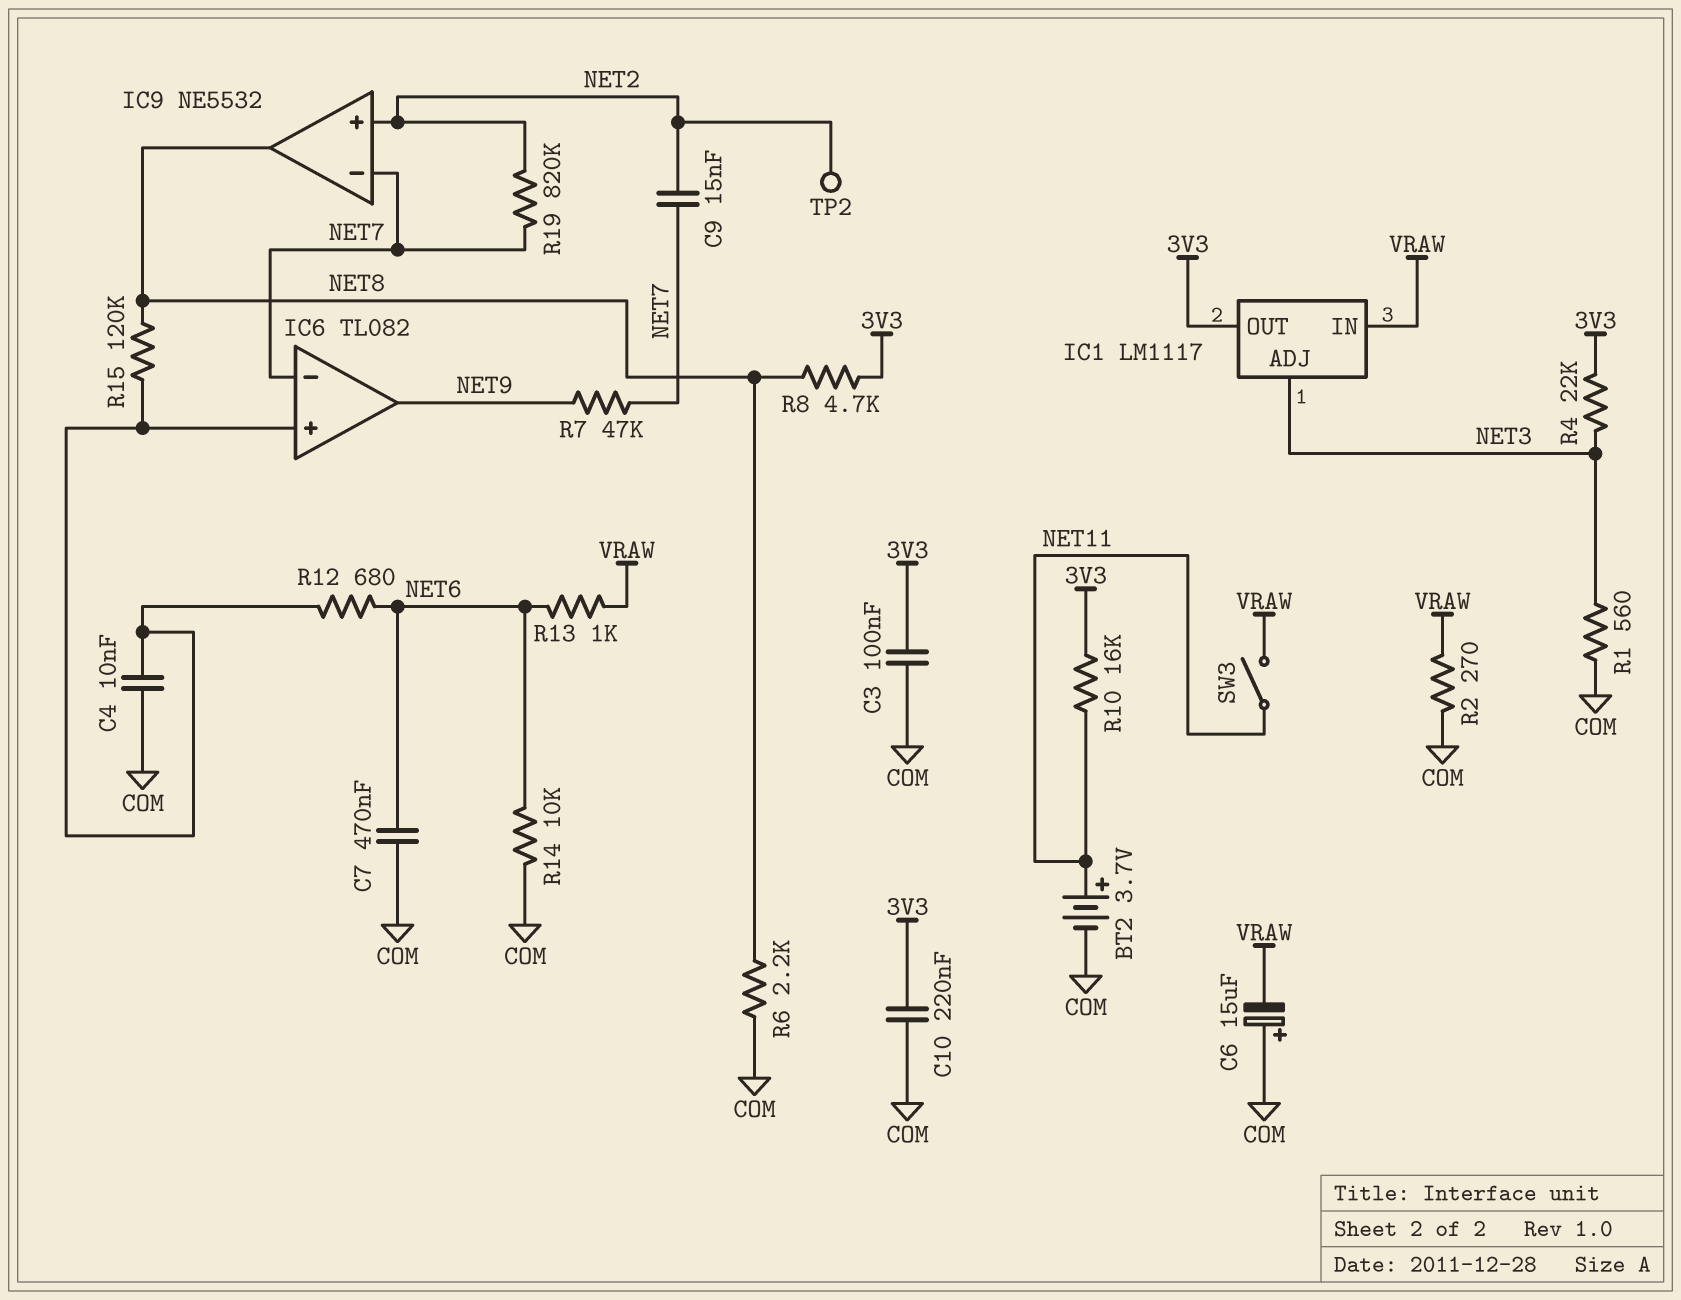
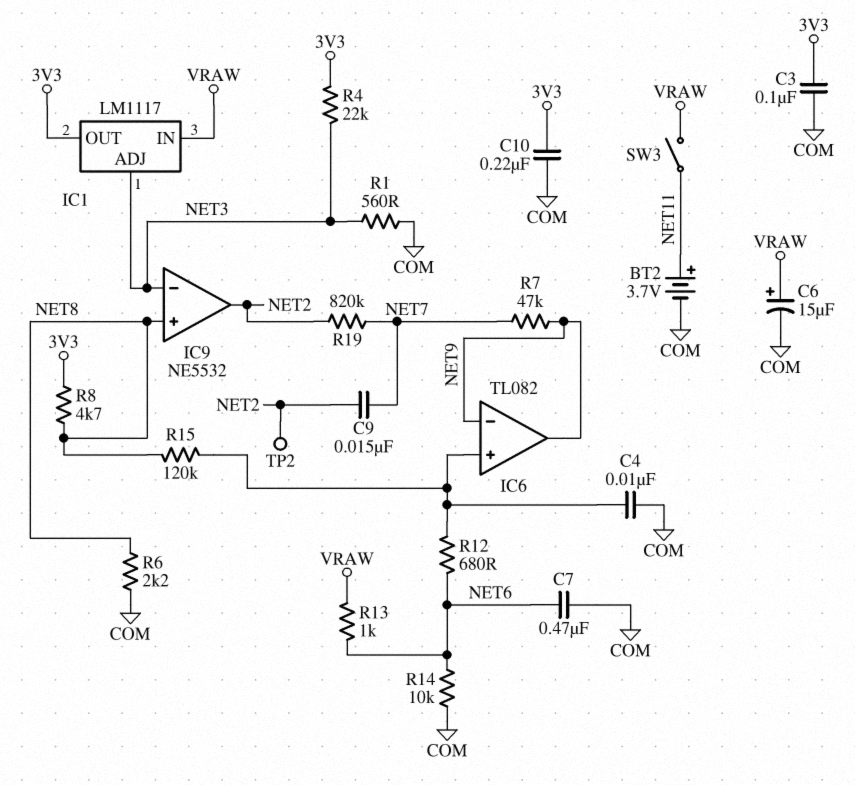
C6: 15uF (plus COM, minus VRAW) -> 15uF (plus VRAW, minus COM)
IC6 pin in-: NET7 -> NET9
IC9 pin in+: NET2 -> NET8
IC9 pin in-: NET7 -> NET3
IC9 pin out: NET8 -> NET2
R2: 270 (COM, VRAW) -> none
R10: 16k (3V3, NET11) -> none

